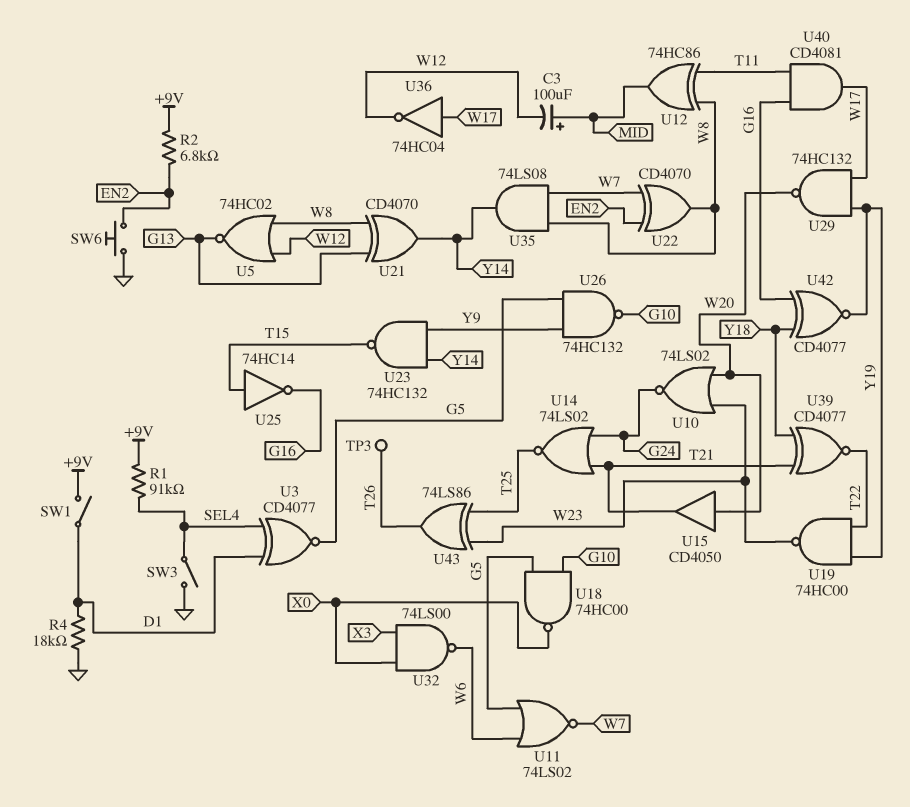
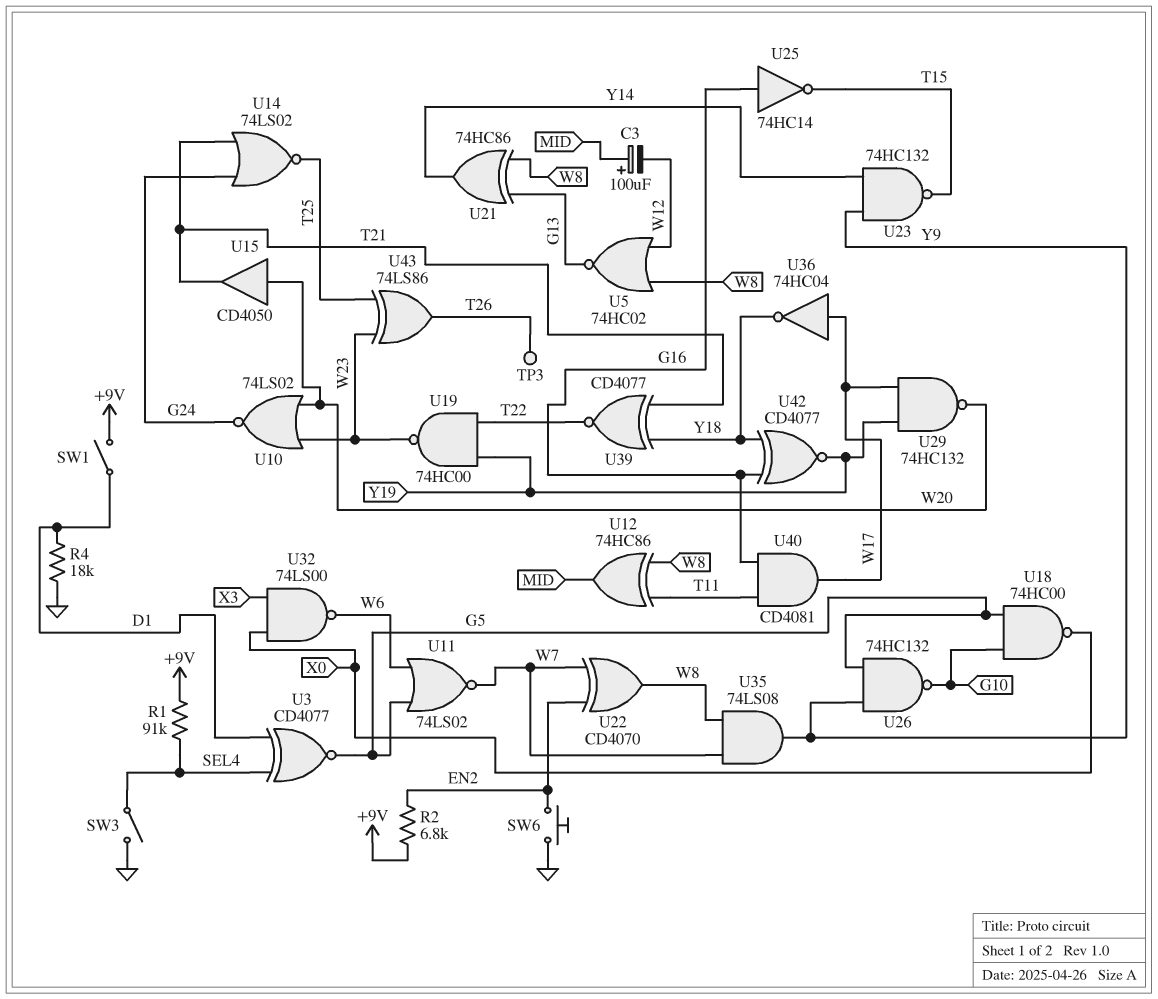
U21: XOR CD4070 (in G13, in W8, out Y14) -> XOR 74HC86 (in G13, in W8, out Y14)
U25: NOT 74HC14 (in T15, out G16) -> NOT 74HC14 (in G16, out T15)
U35: AND 74LS08 (in W7, in W8, out Y14) -> AND 74LS08 (in W7, in W8, out Y9)
U36: NOT 74HC04 (in W17, out W12) -> NOT 74HC04 (in W17, out Y18)

